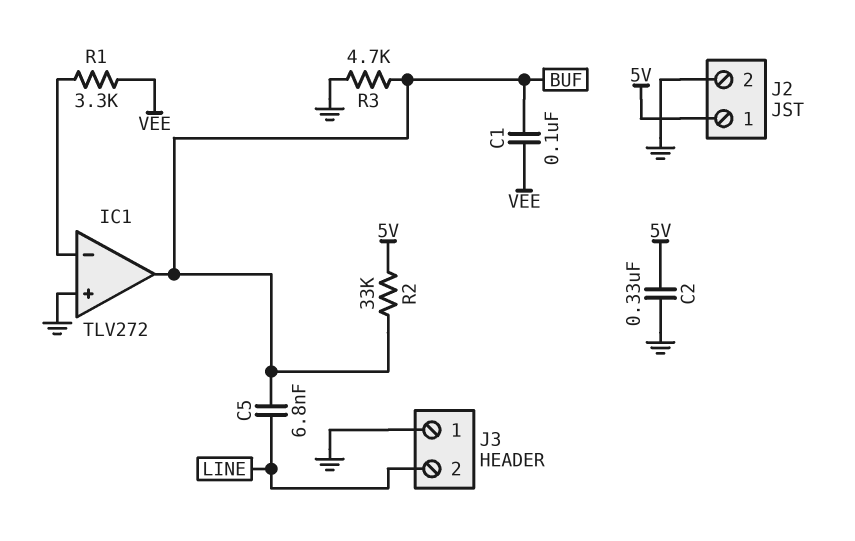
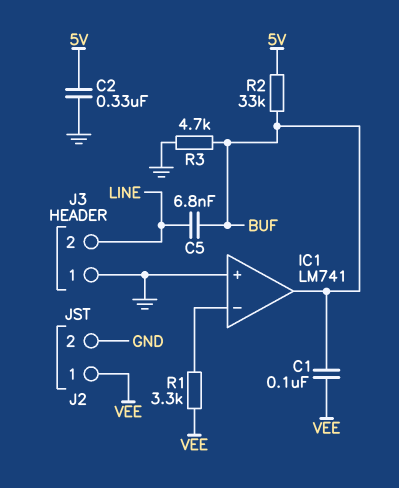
IC1: TLV272 -> LM741
J2 pin 1: 5V -> VEE

